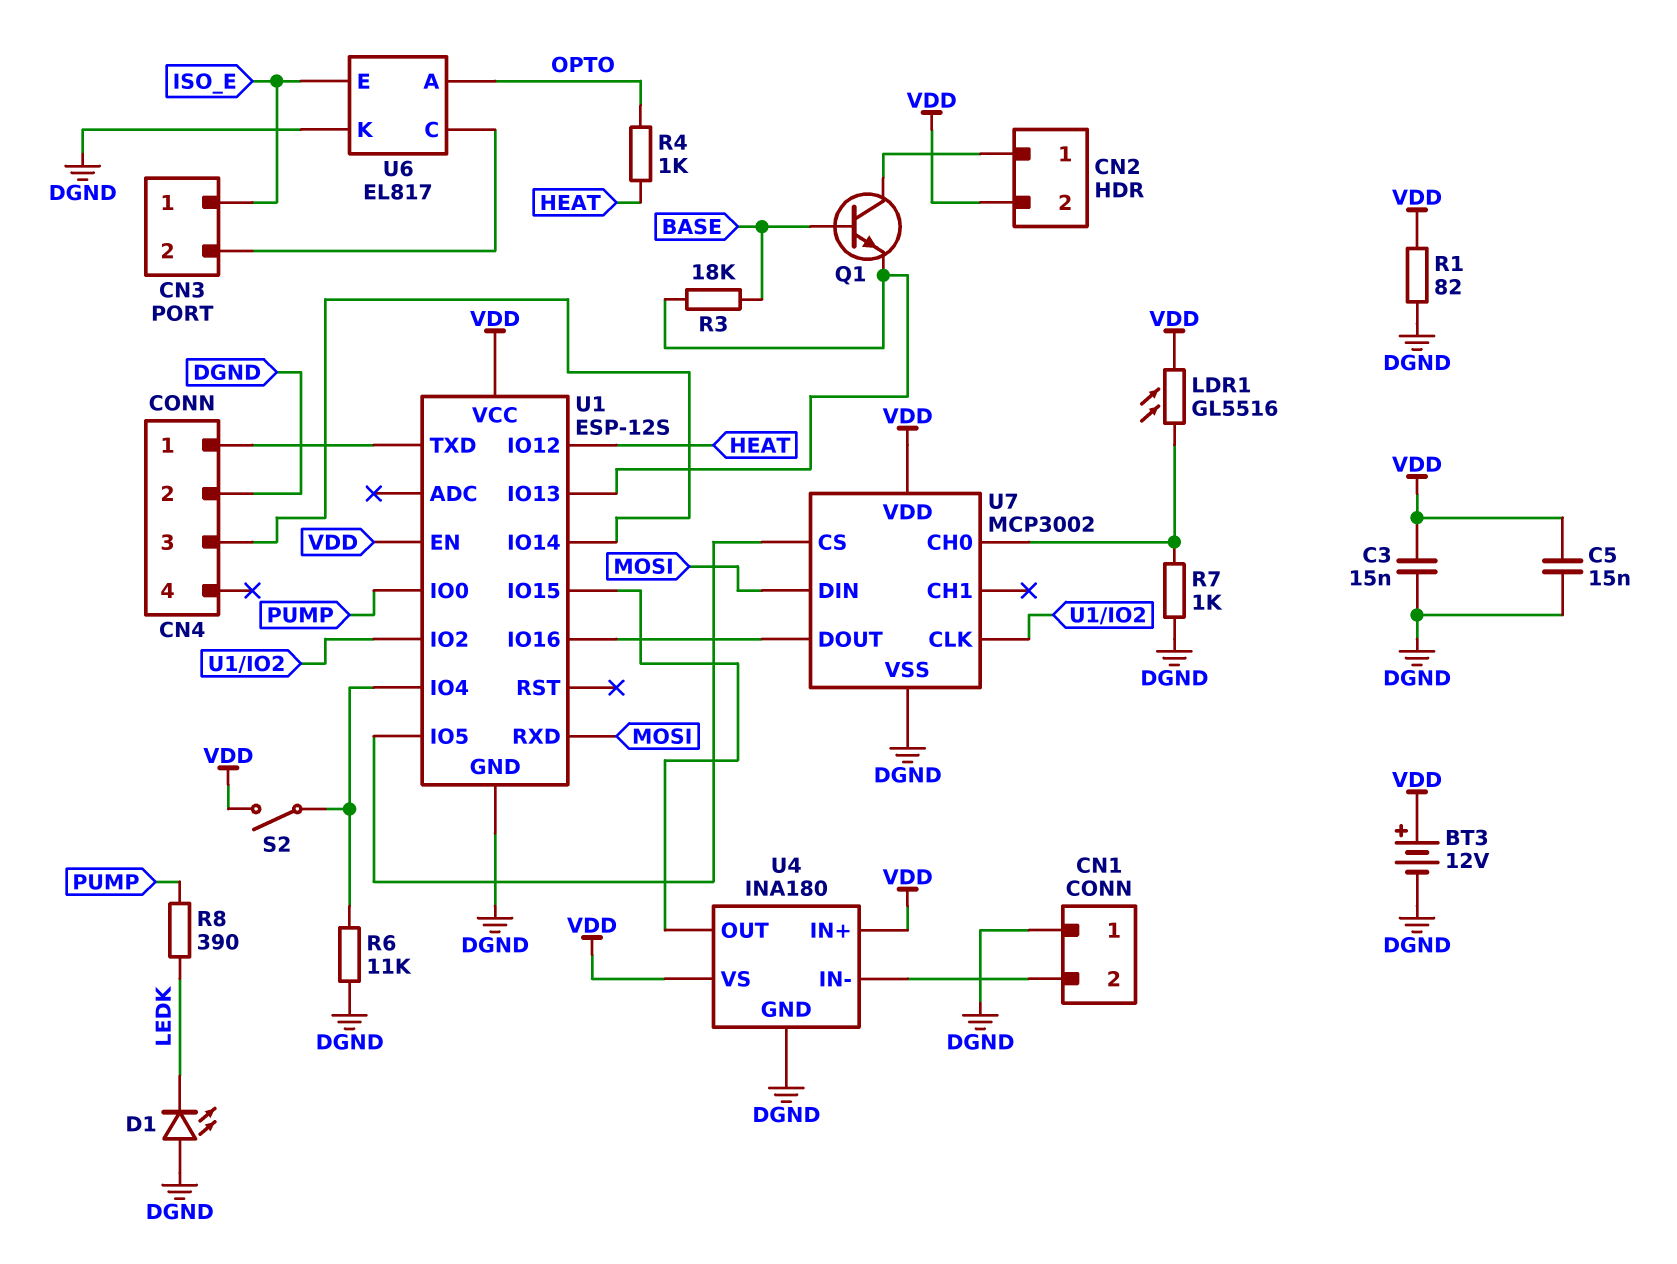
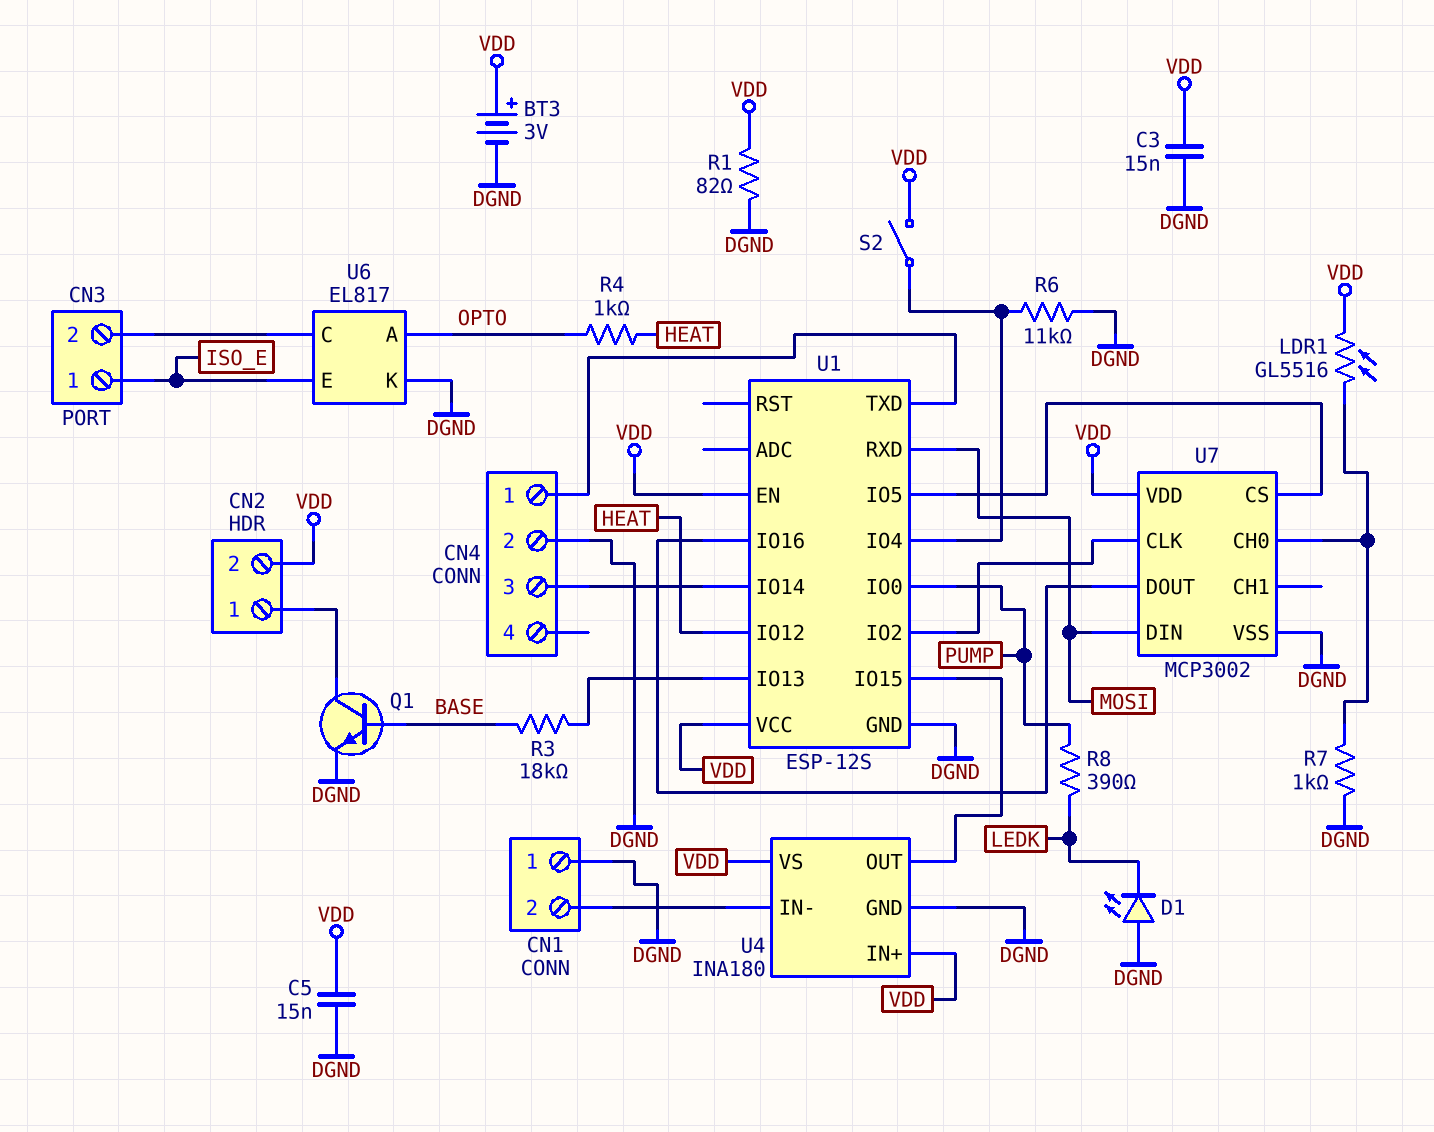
BT3: 12V (plus VDD, minus DGND) -> 3V (plus VDD, minus DGND)
Q1: NPN (B BASE, C CN2/1, E U1/IO13) -> NPN (B BASE, C CN2/1, E DGND)

